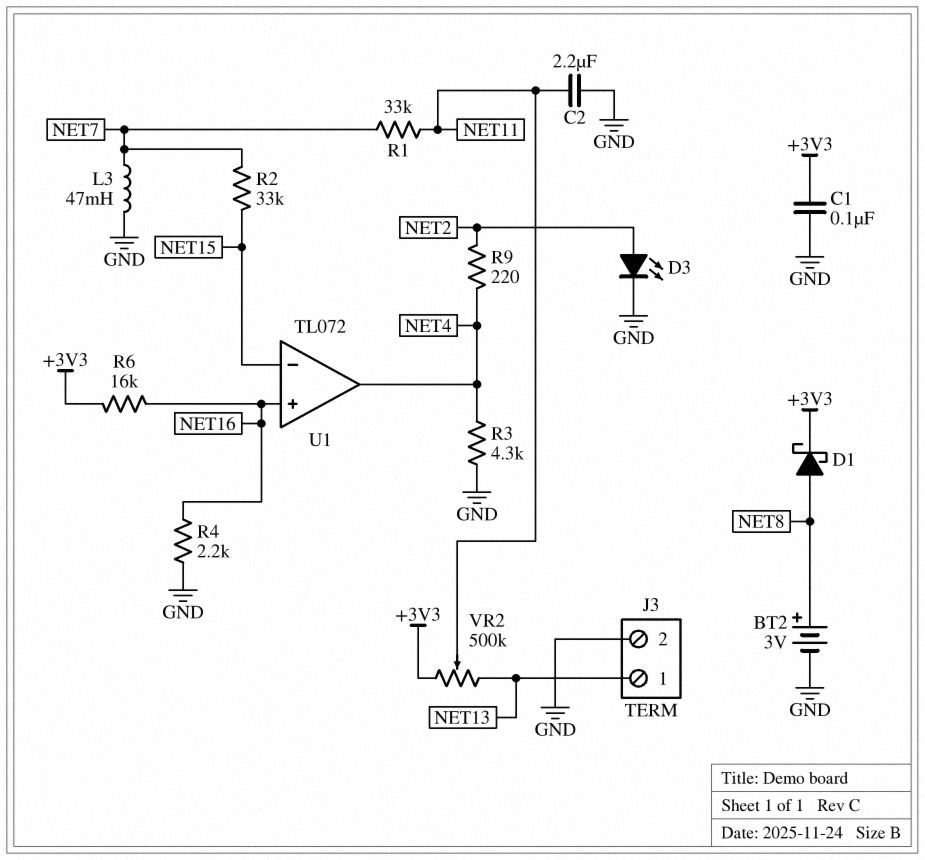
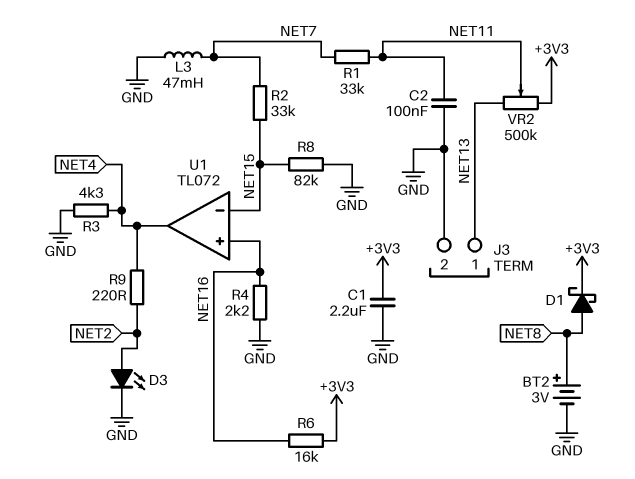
C1: 100nF (+3V3, GND) -> 2.2uF (+3V3, GND)
C2: 2.2uF (GND, NET11) -> 100nF (GND, NET11)
R8: none -> 82k (GND, NET15)

